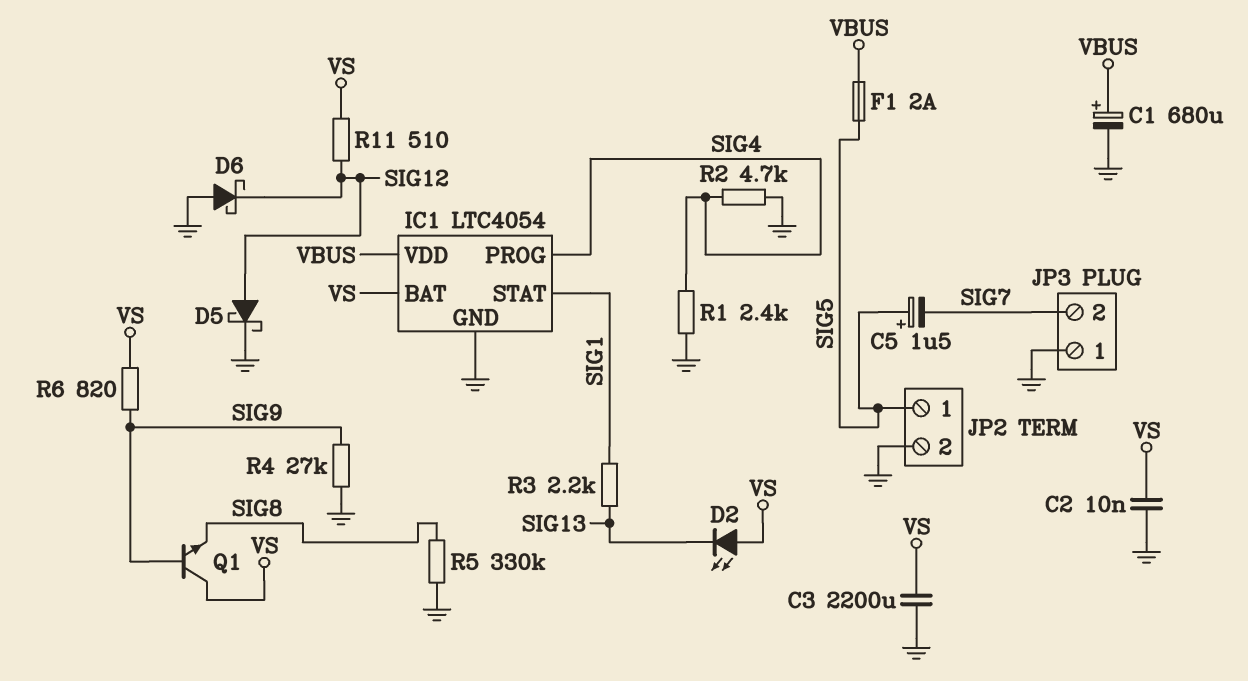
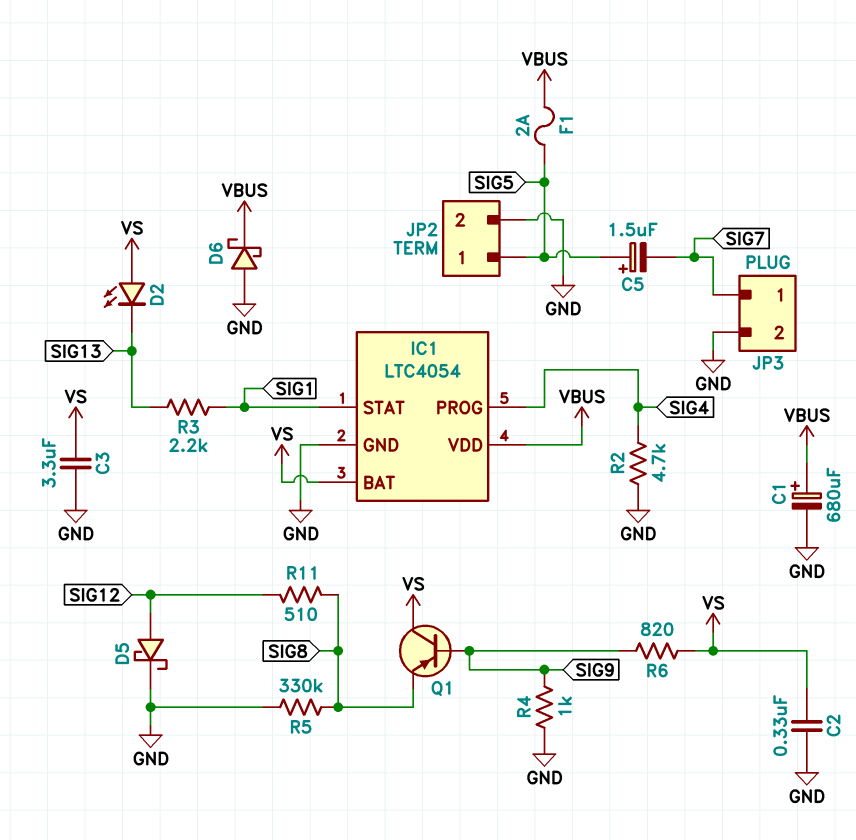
C2: 10nF (GND, VS) -> 330nF (GND, VS)
C3: 2200uF (GND, VS) -> 3.3uF (GND, VS)
D6: schottky (A GND, K SIG12) -> schottky (A GND, K VBUS)
JP3 pin 1: GND -> SIG7
JP3 pin 2: SIG7 -> GND
Q1: NPN (B SIG9, C VS, E SIG8) -> PNP (B SIG9, C VS, E SIG8)
R1: 2.4k (GND, SIG4) -> none
R4: 27k (GND, SIG9) -> 1k (GND, SIG9)
R11: 510 (SIG12, VS) -> 510 (SIG8, SIG12)

